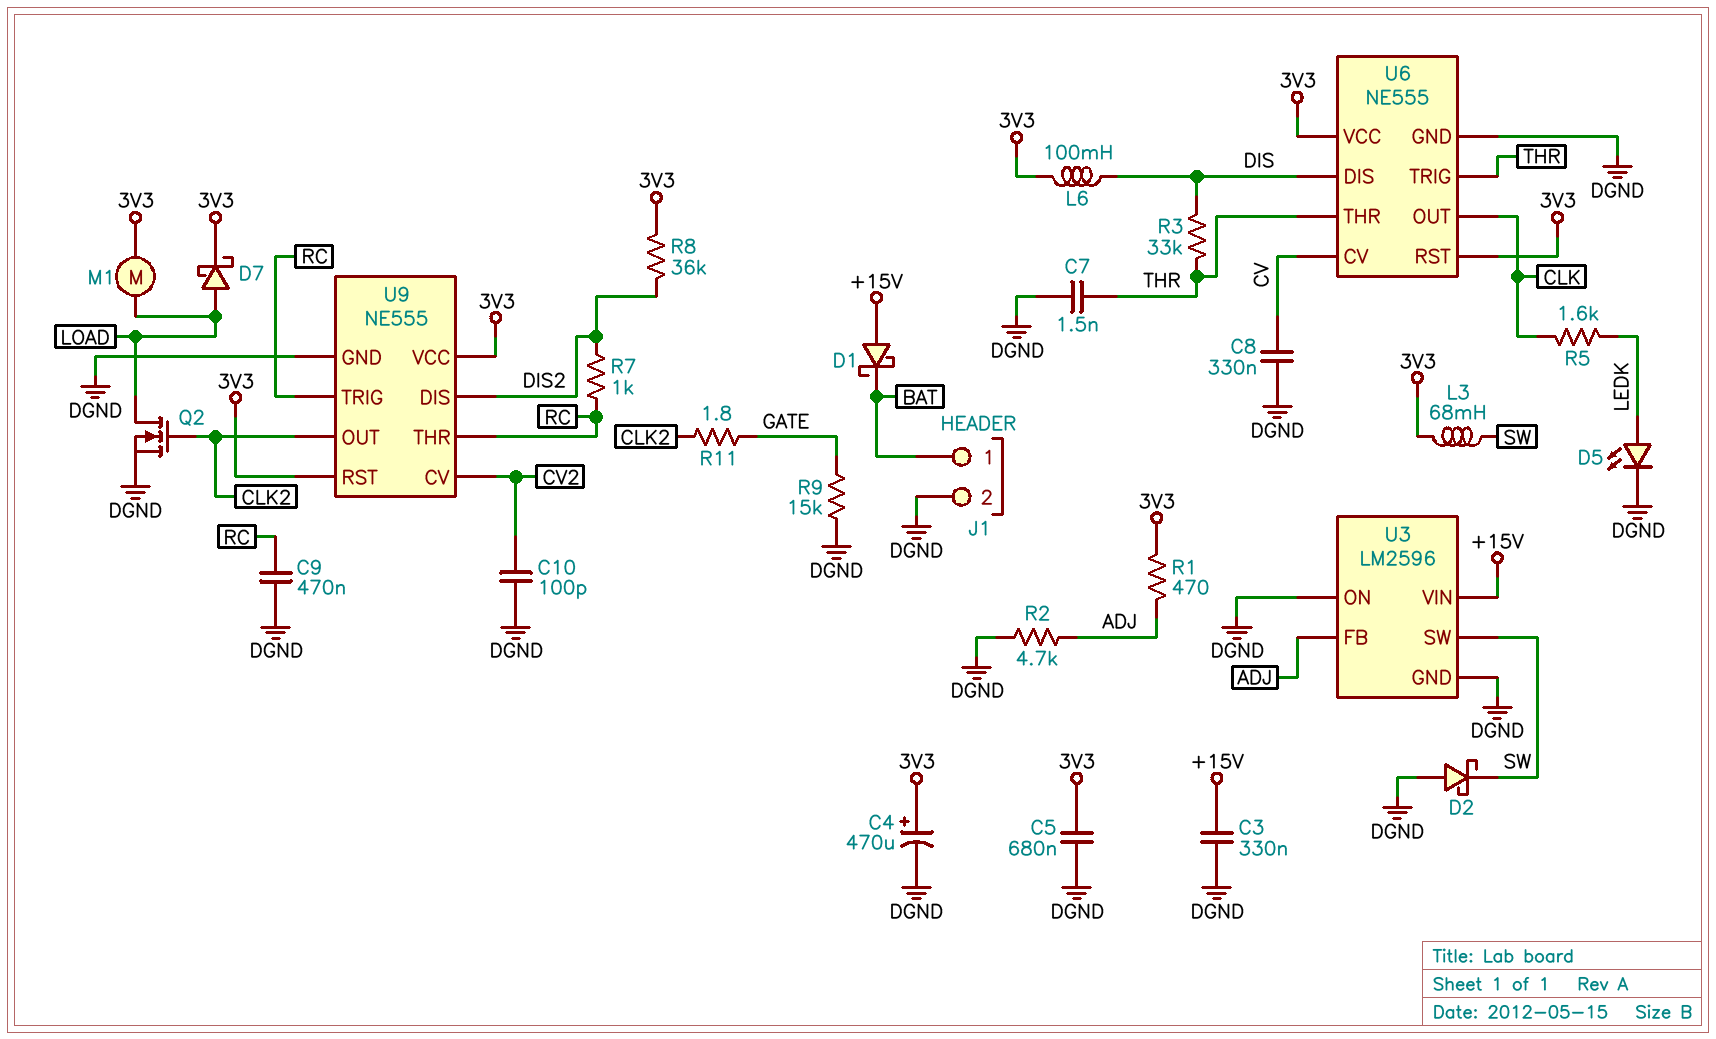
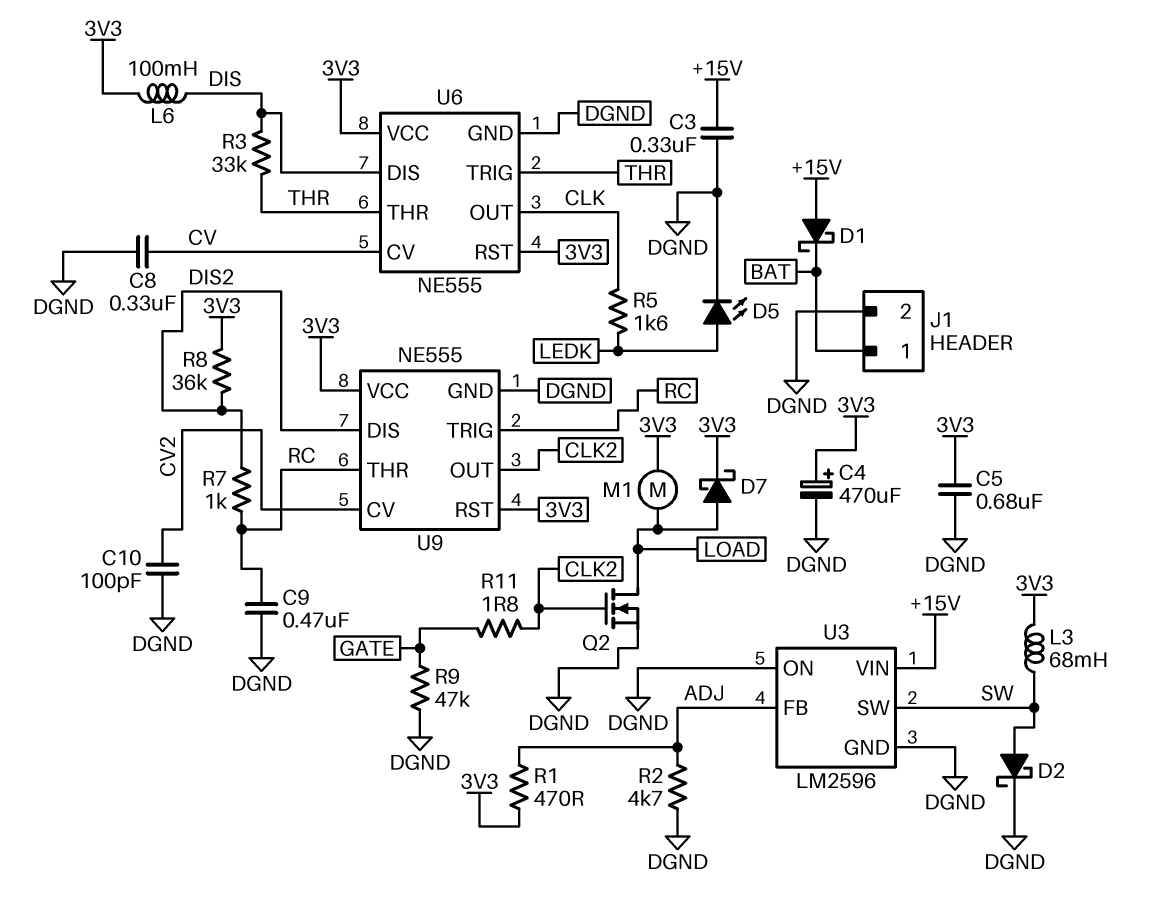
C7: 1.5nF (DGND, THR) -> none
D2: schottky (A DGND, K SW) -> schottky (A SW, K DGND)
R9: 15k (DGND, GATE) -> 47k (DGND, GATE)

